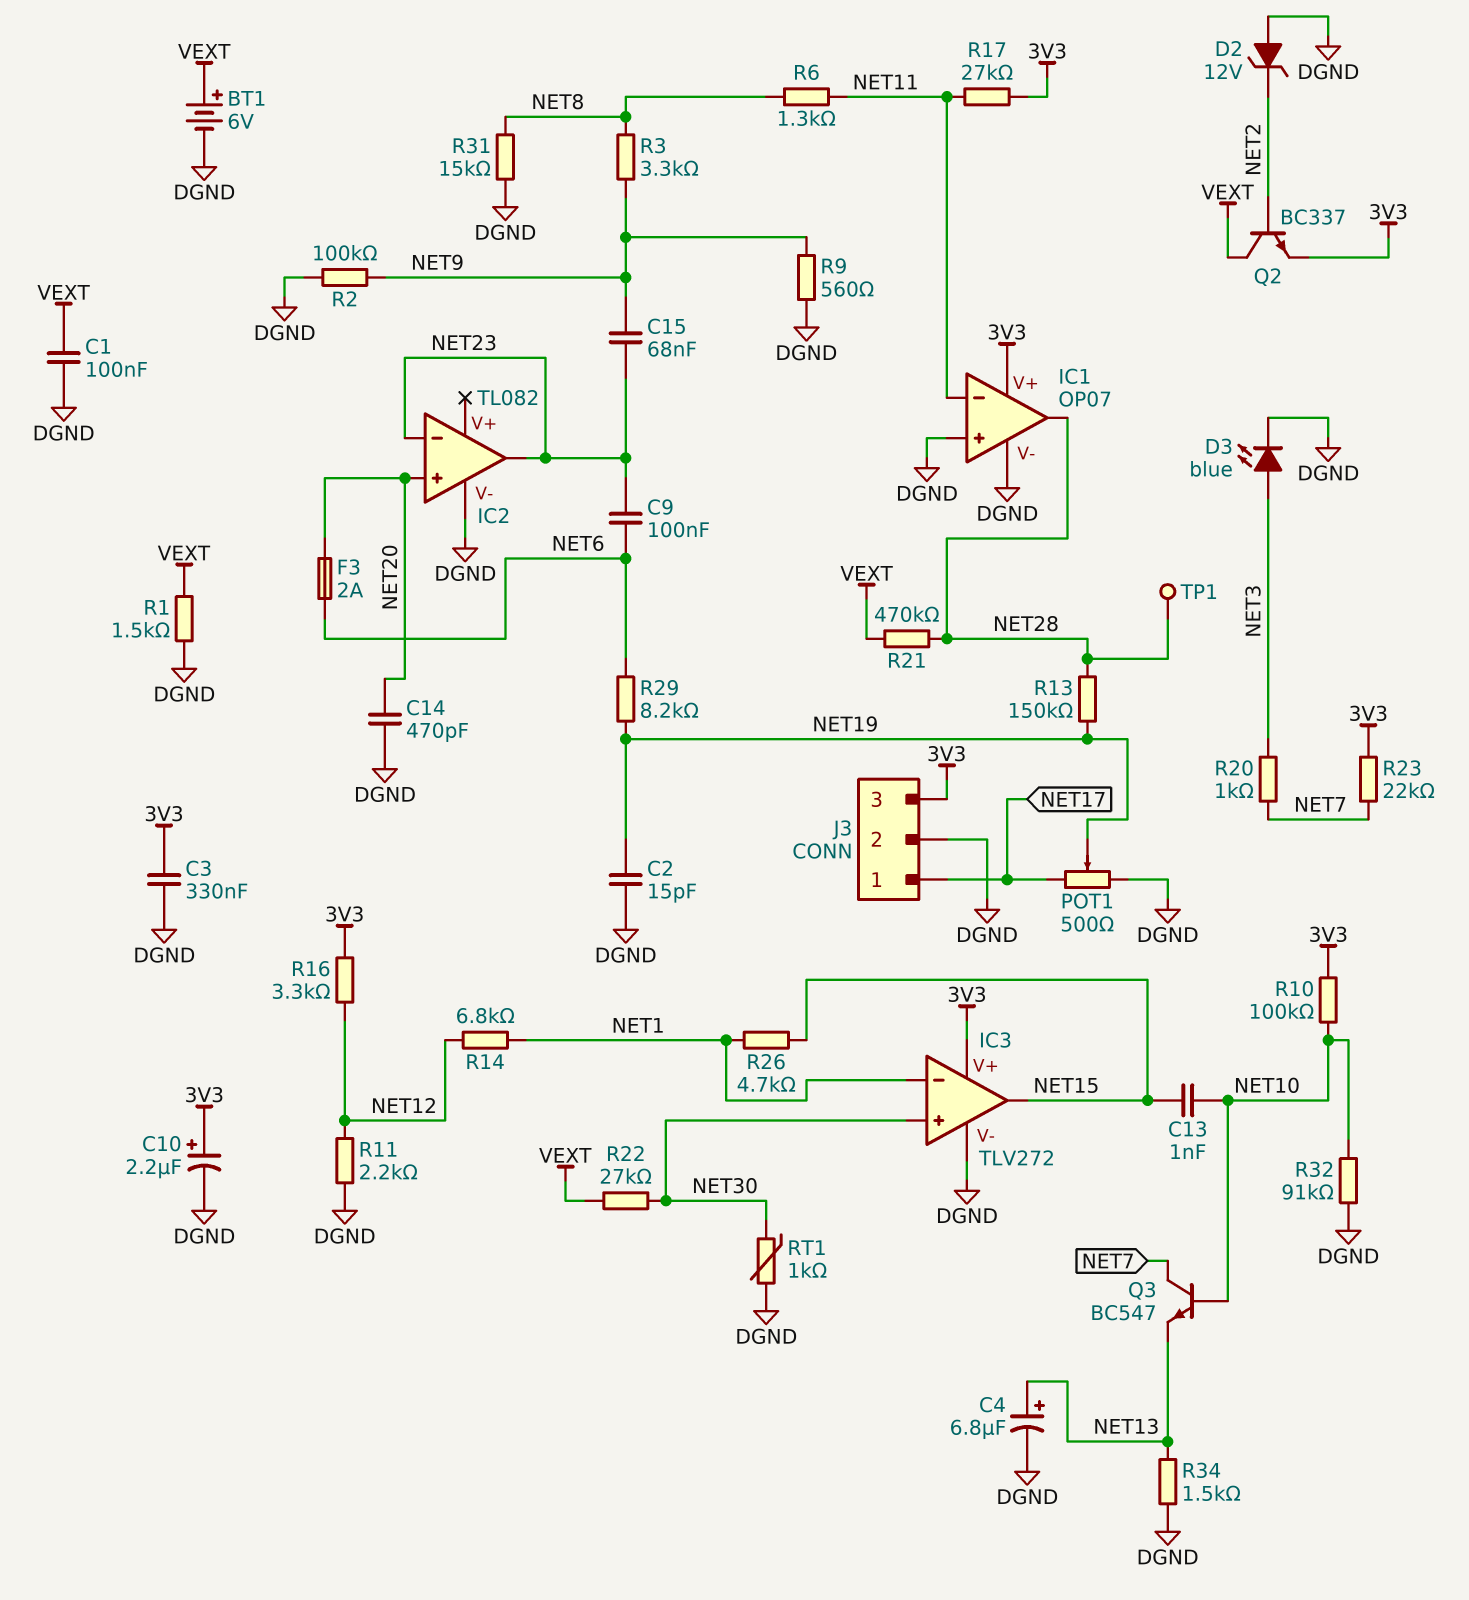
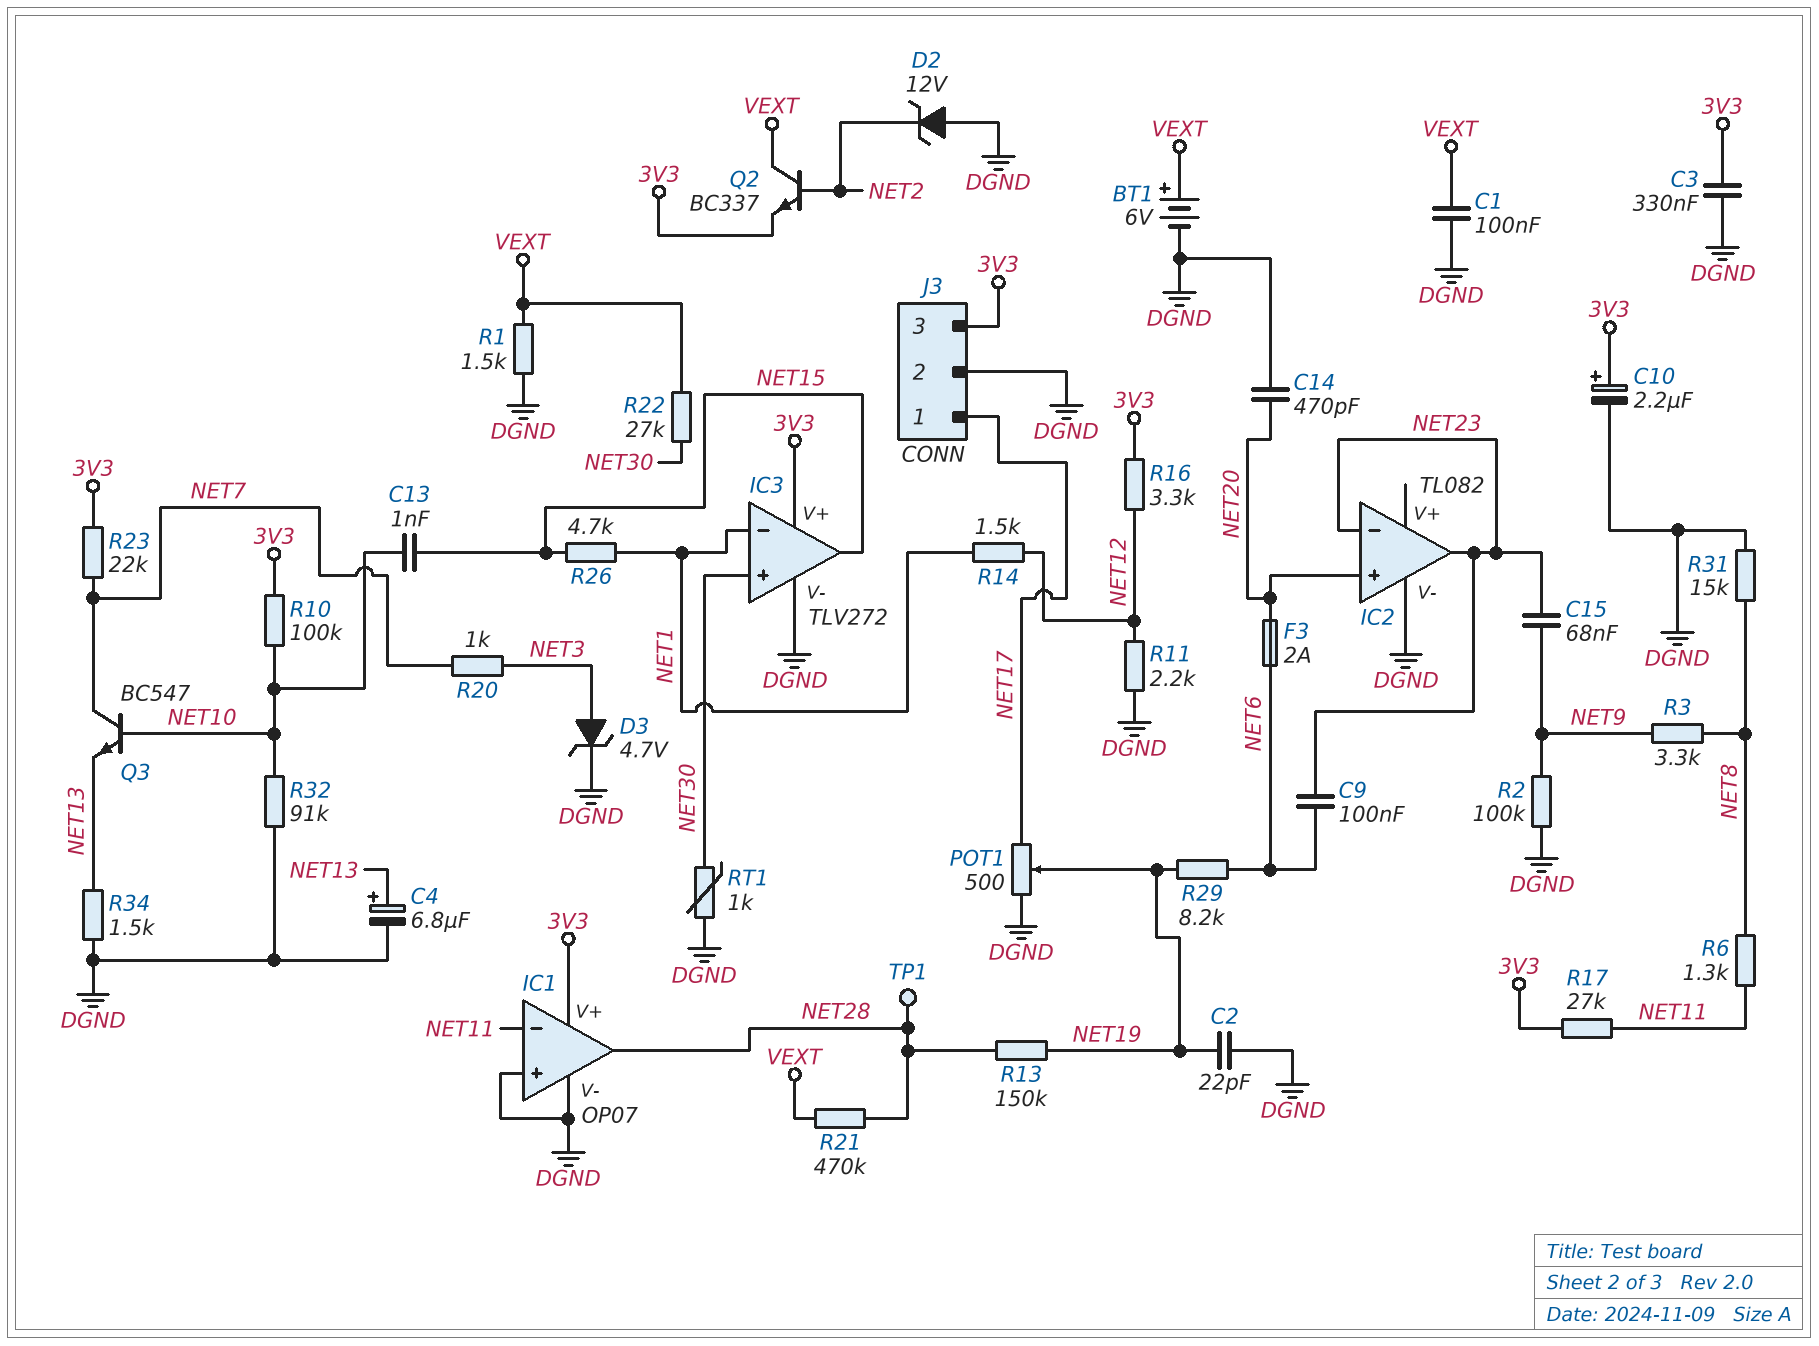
C2: 15pF (DGND, NET19) -> 22pF (DGND, NET19)
D3: LED blue (A NET3, K DGND) -> zener 4.7V (A NET3, K DGND)
R9: 560 (DGND, NET9) -> none
R14: 6.8k (NET1, NET12) -> 1.5k (NET1, NET12)

